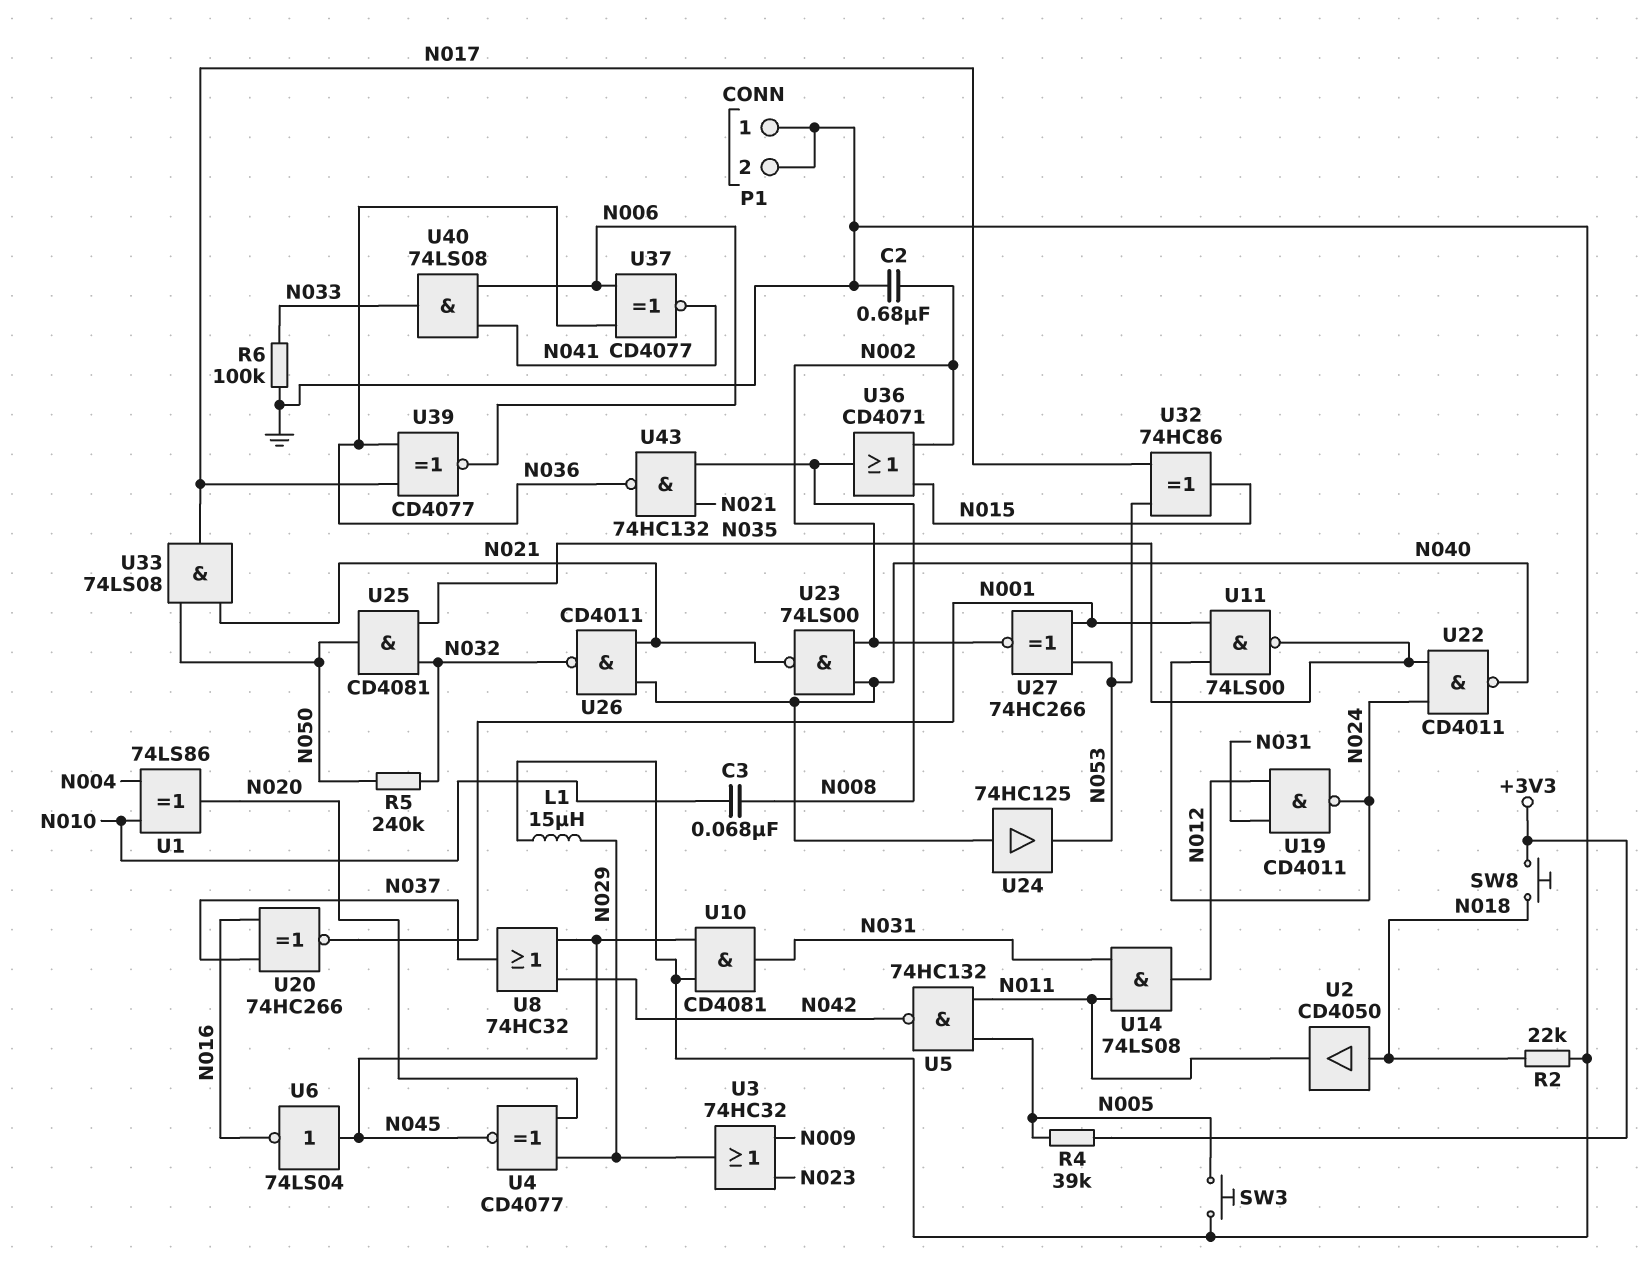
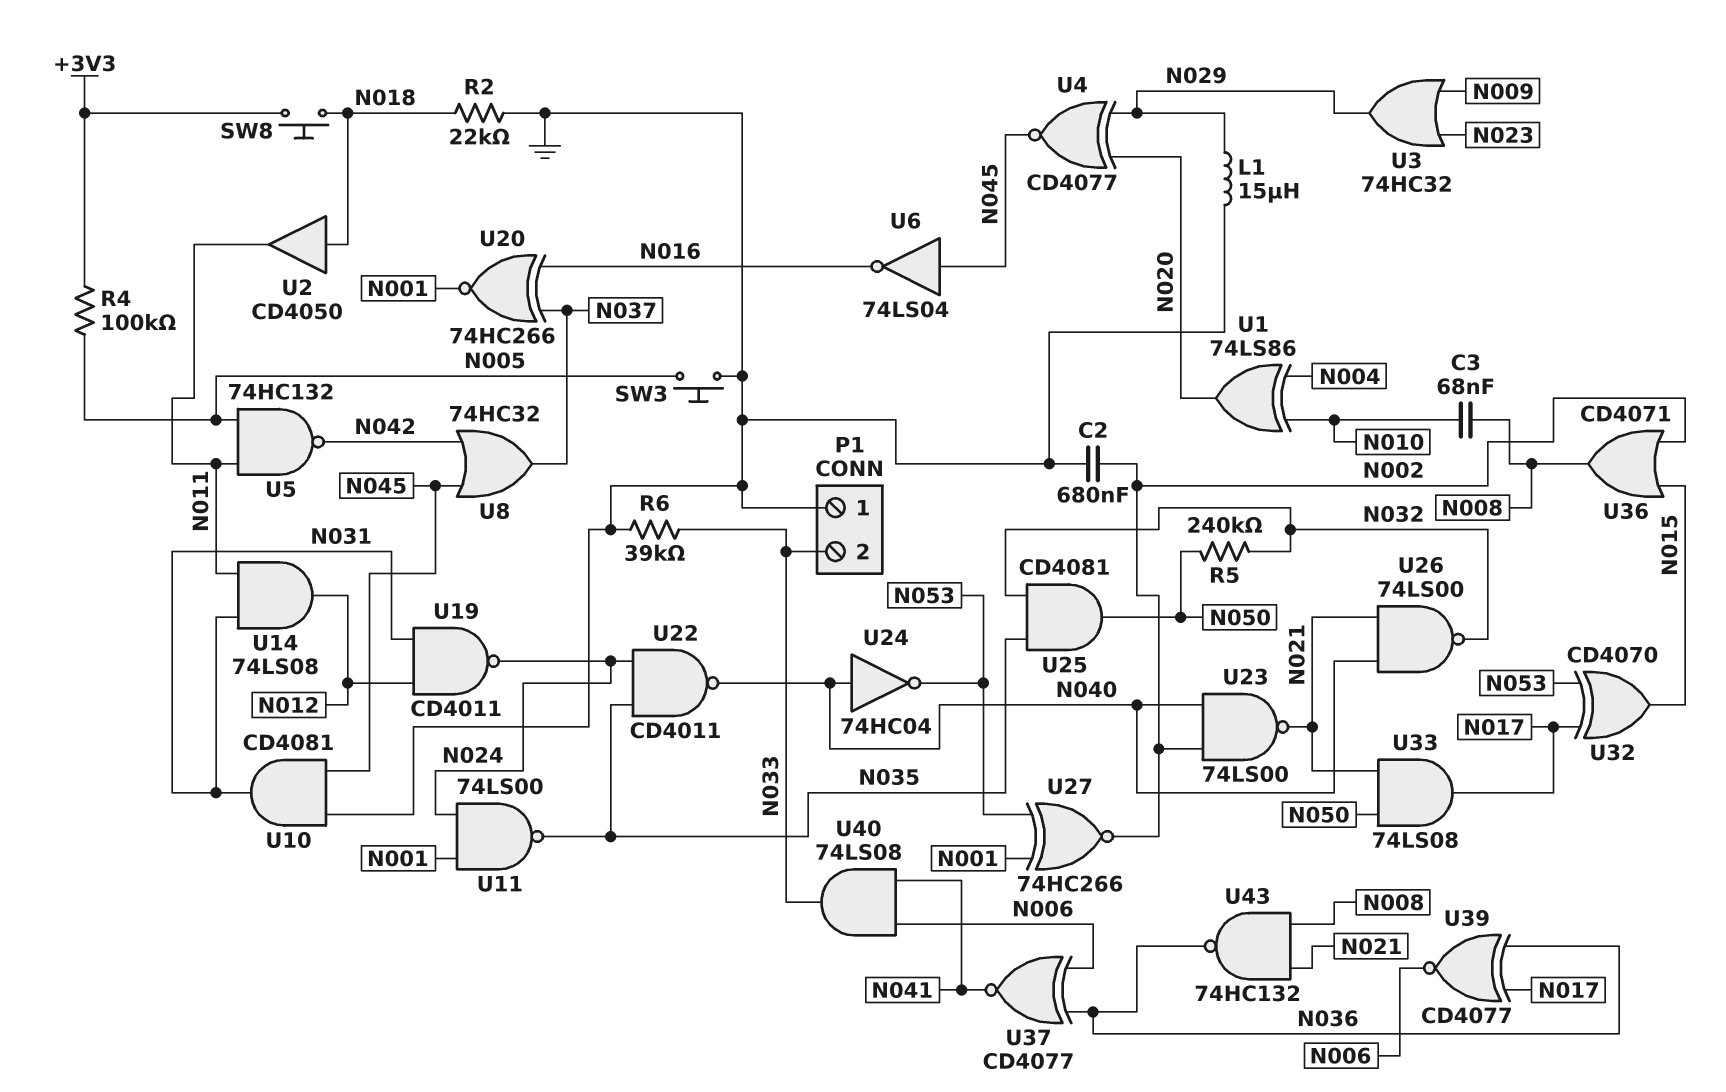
P1 pin 2: GND -> N033
R4: 39k (+3V3, N005) -> 100k (+3V3, N005)
R6: 100k (GND, N033) -> 39k (GND, N033)
U24: buffer 74HC125 (in N040, out N053) -> NOT 74HC04 (in N040, out N053)
U26: NAND CD4011 (in N021, in N040, out N032) -> NAND 74LS00 (in N021, in N040, out N032)
U32: XOR 74HC86 (in N017, in N053, out N015) -> XOR CD4070 (in N017, in N053, out N015)

